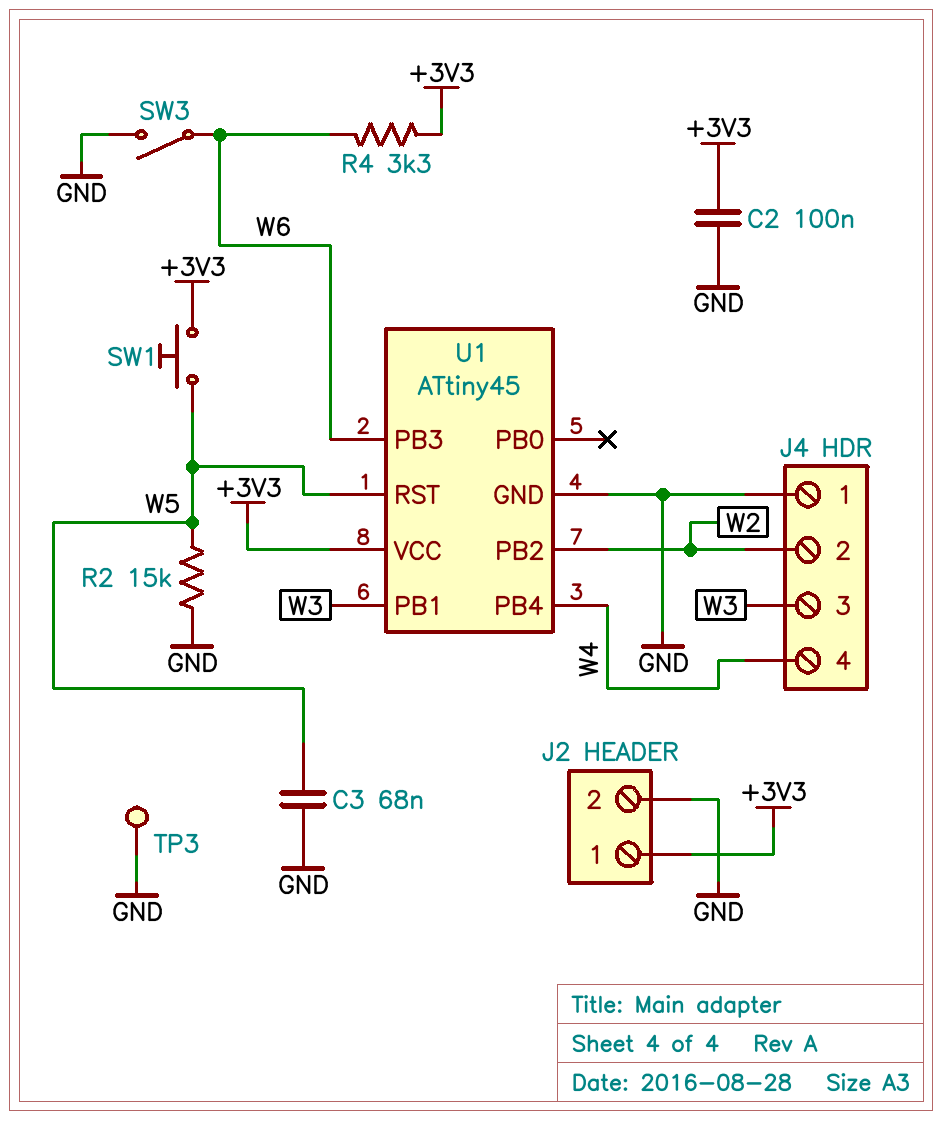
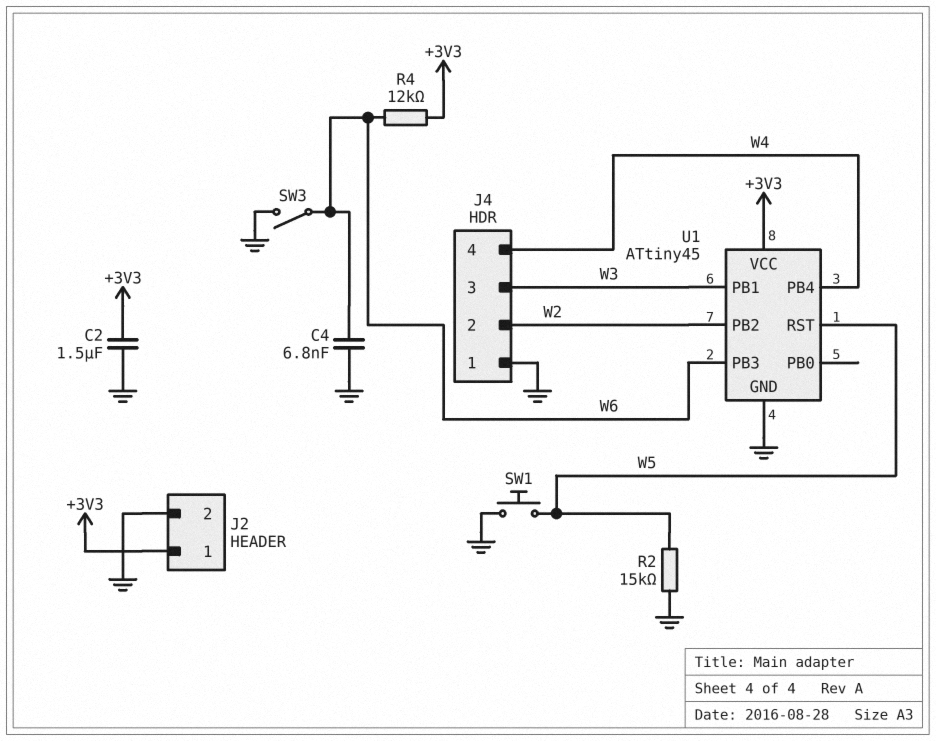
C2: 100nF (+3V3, GND) -> 1.5uF (+3V3, GND)
C3: 68nF (GND, W5) -> none
C4: none -> 6.8nF (GND, W6)
R4: 3.3k (+3V3, W6) -> 12k (+3V3, W6)
SW1: button (+3V3, W5) -> button (GND, W5)
TP3: test point (GND) -> none

